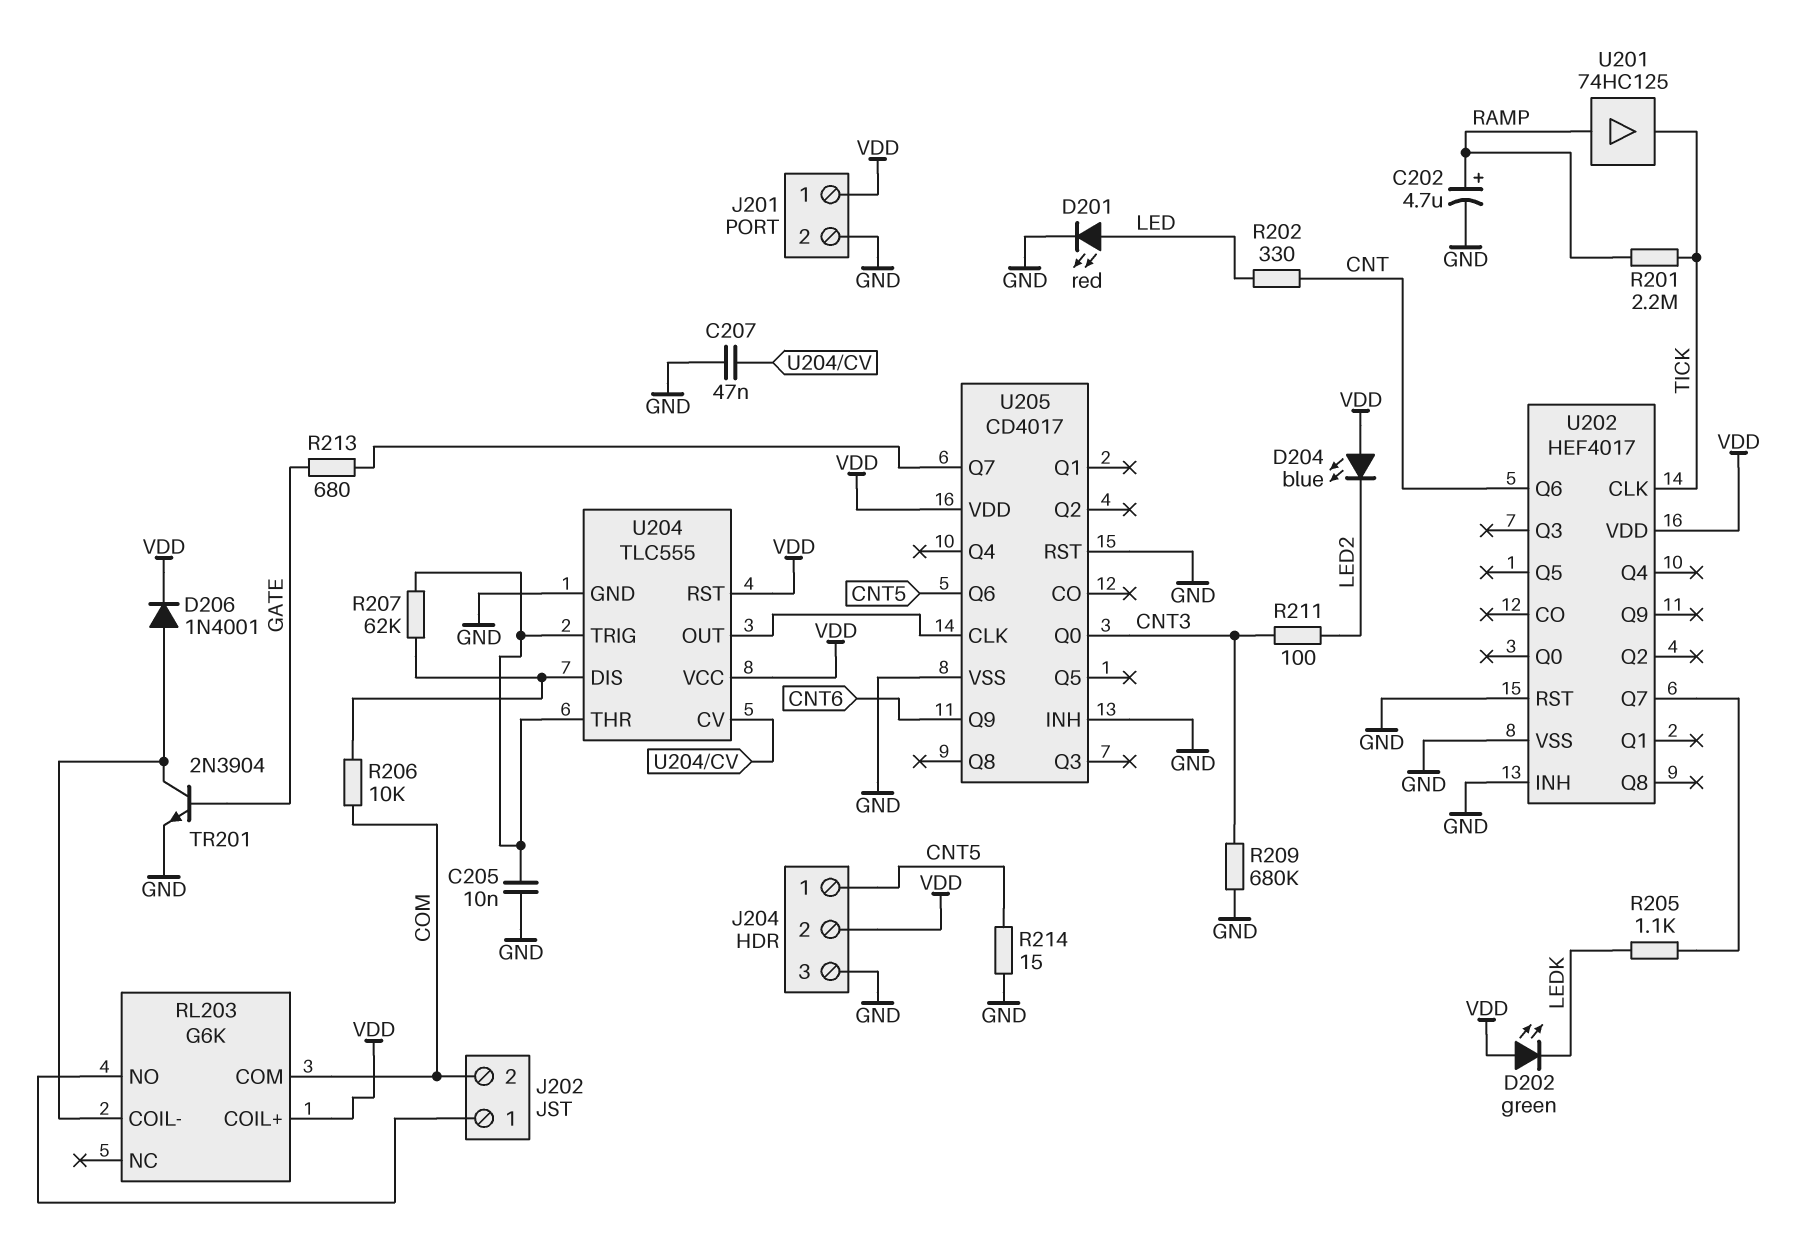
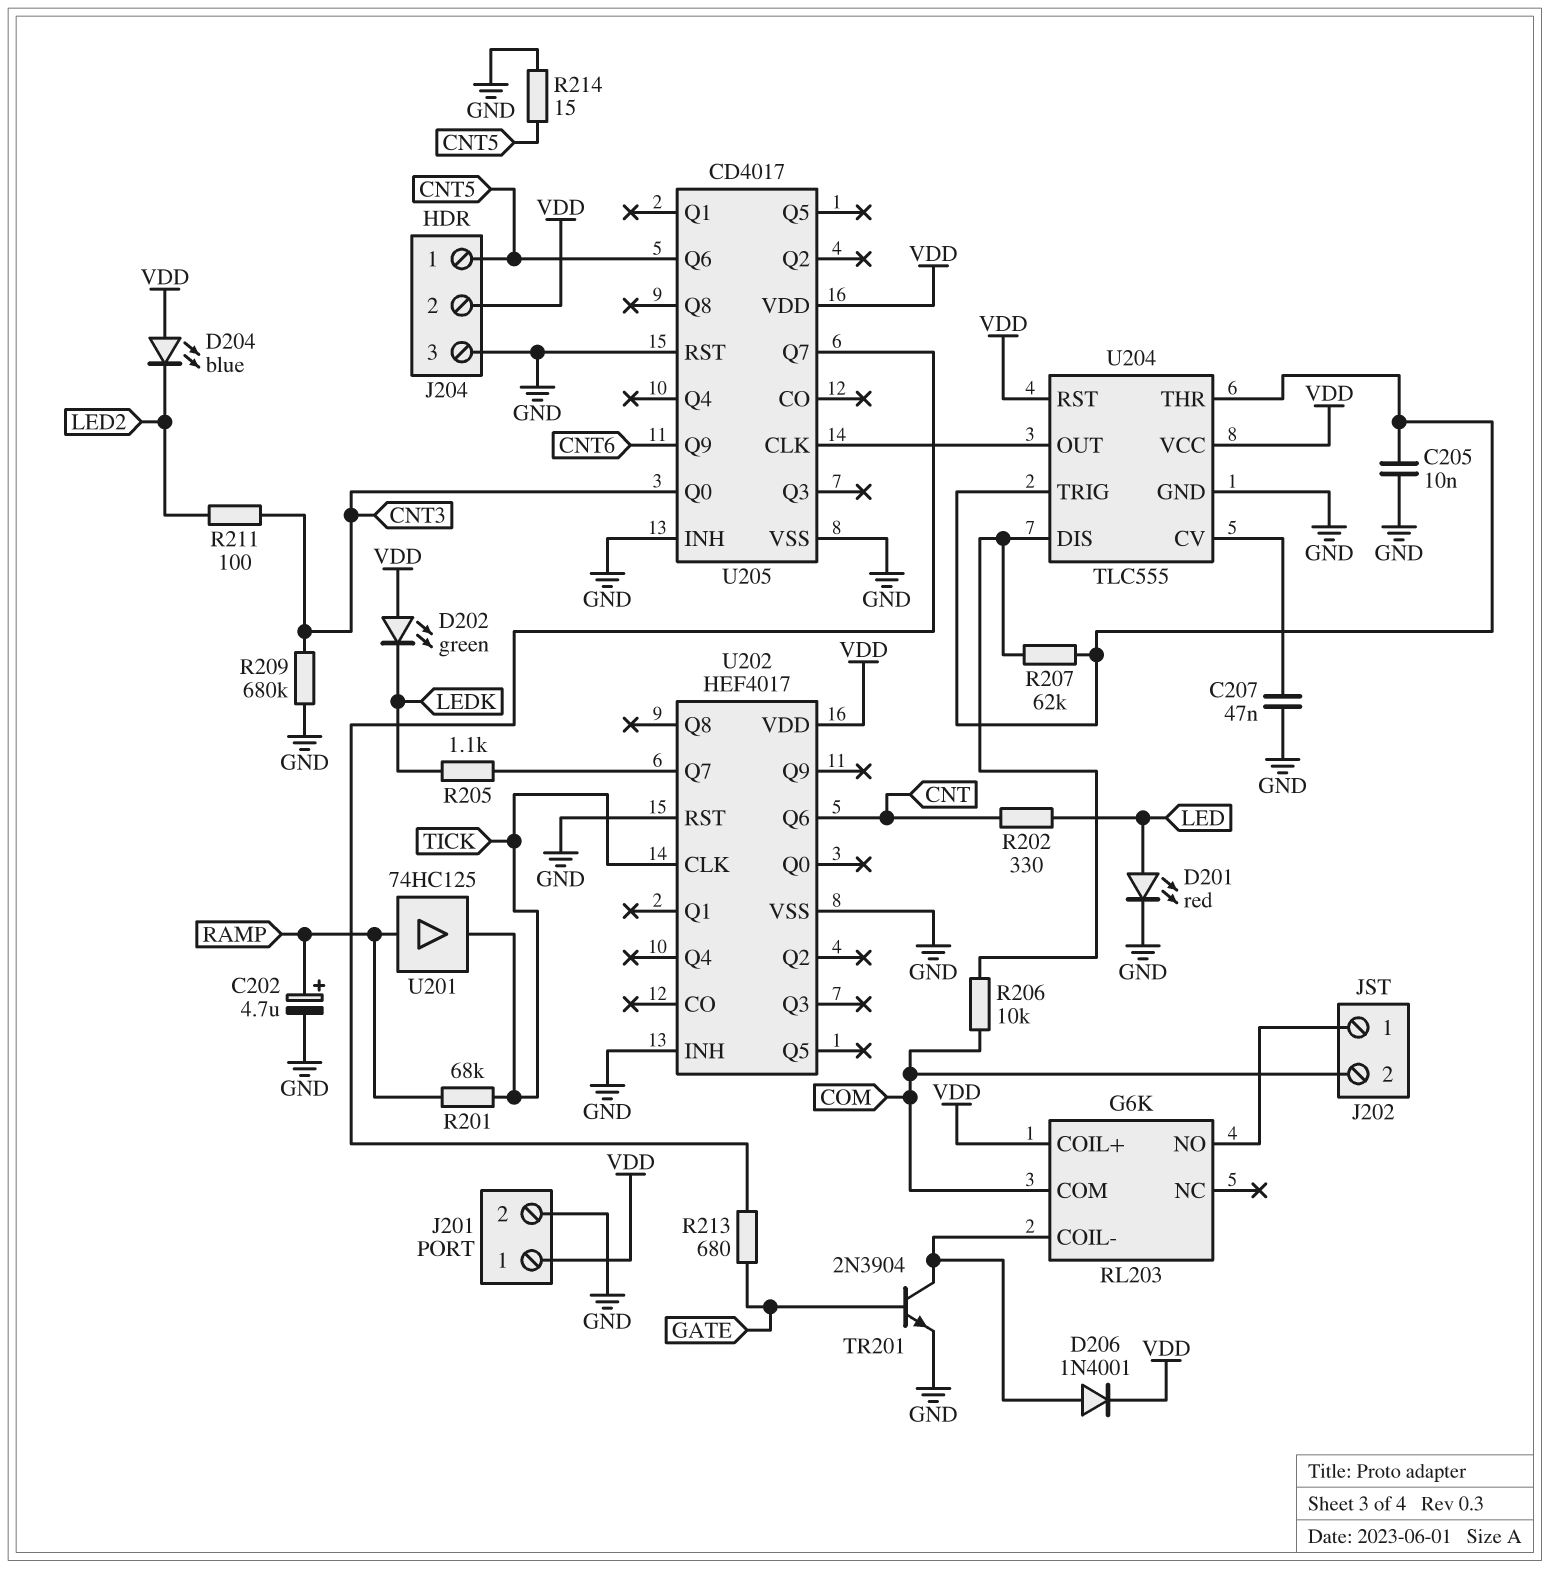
R201: 2.2M (RAMP, TICK) -> 68k (RAMP, TICK)

